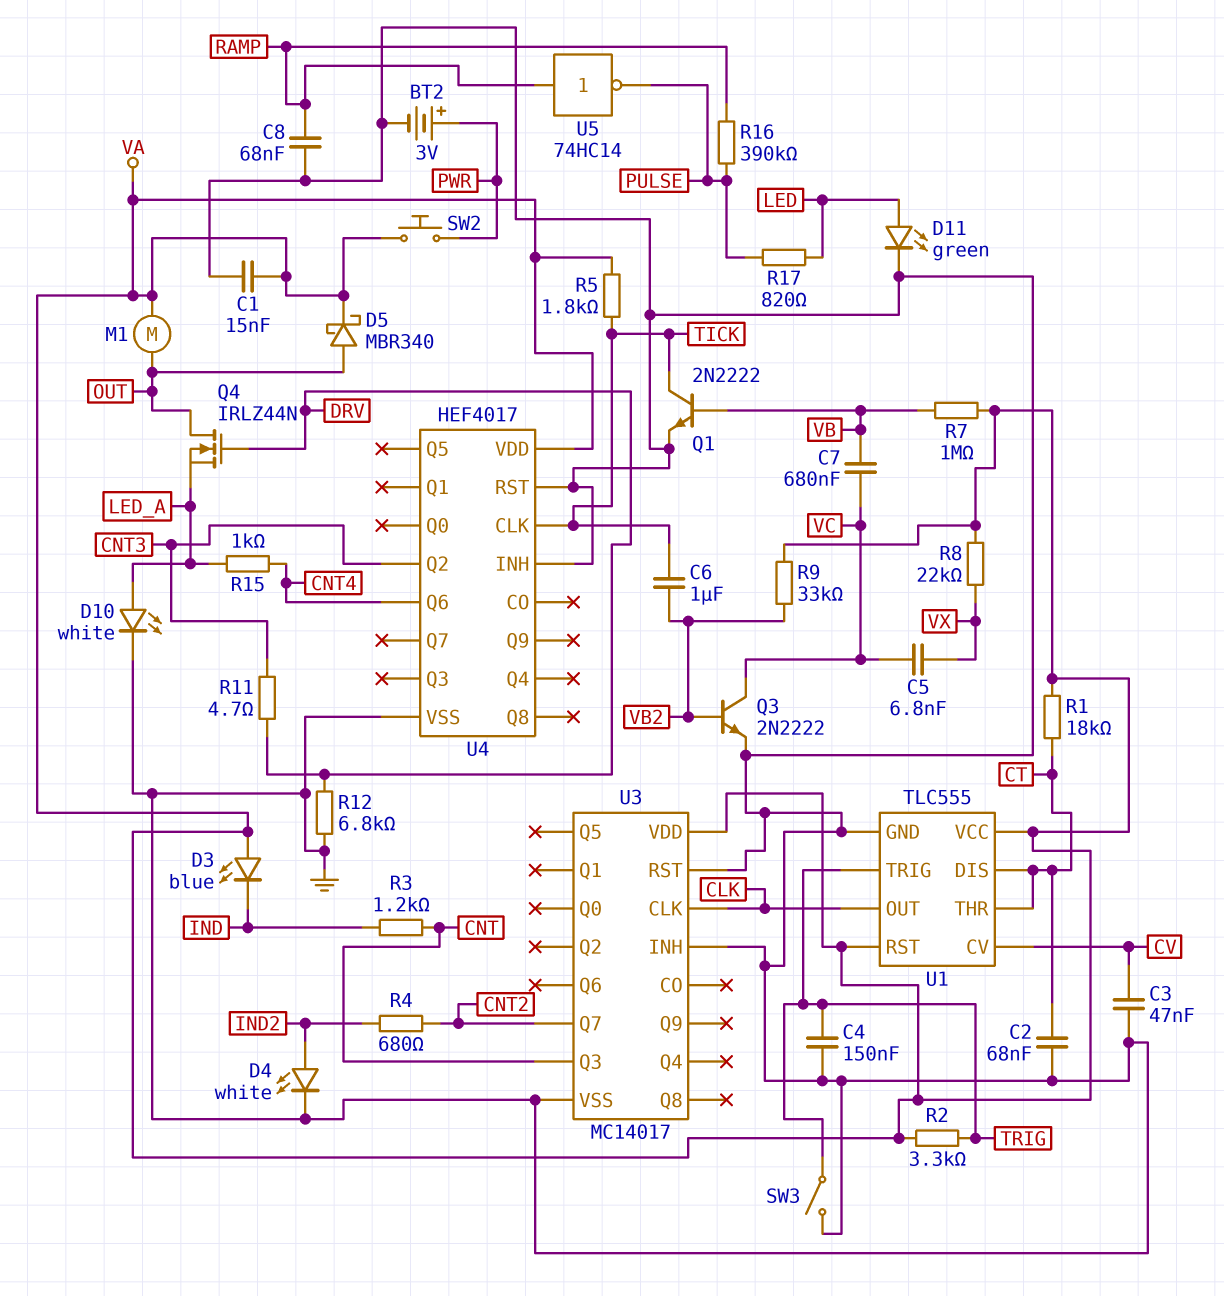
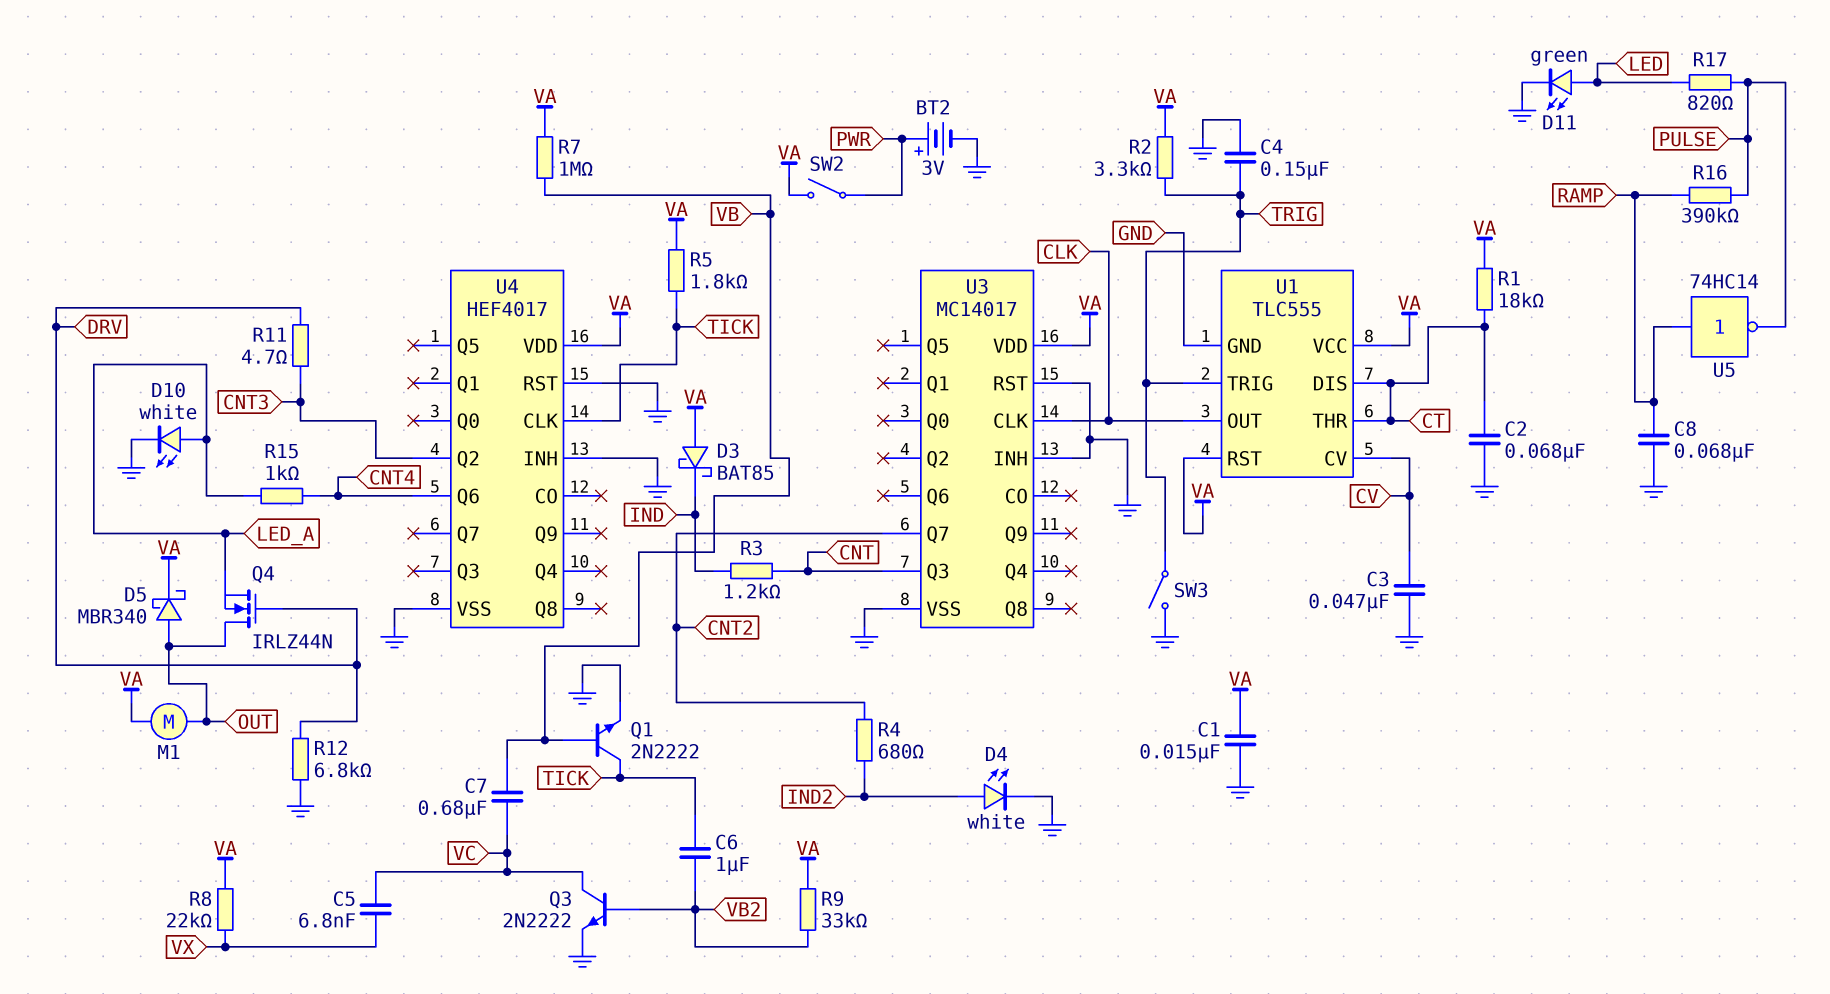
D3: LED blue (A VA, K IND) -> schottky BAT85 (A VA, K IND)
SW2: button (PWR, VA) -> switch (PWR, VA)

